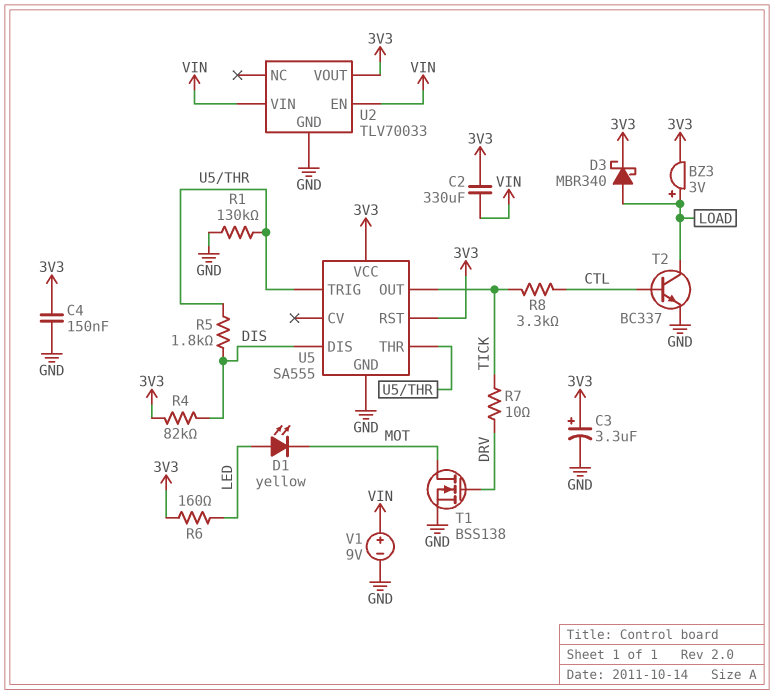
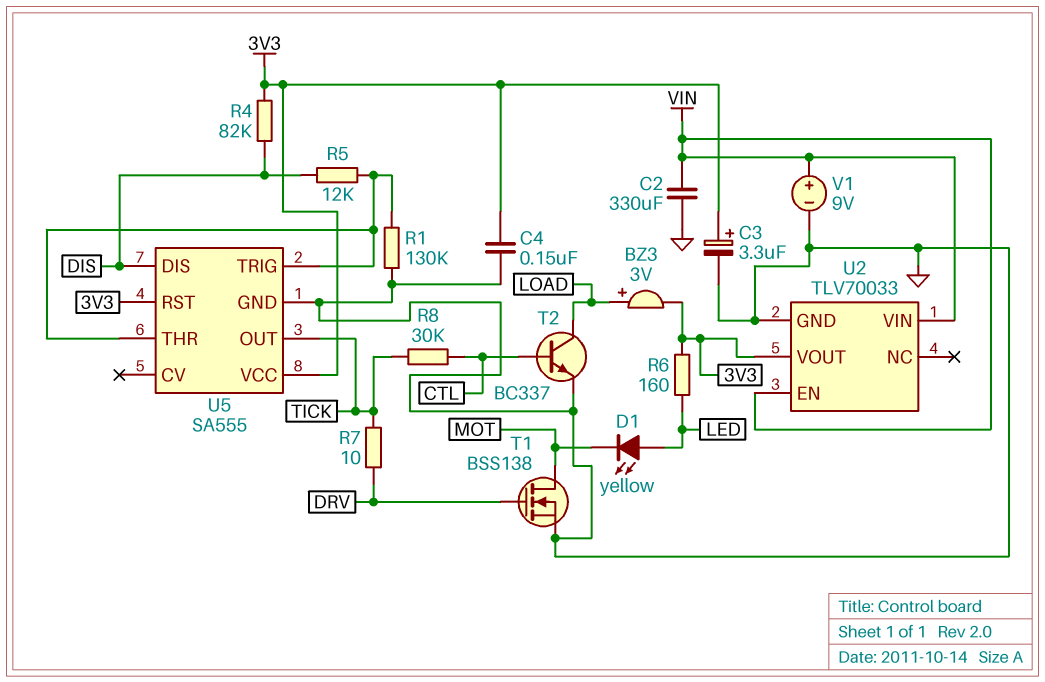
C2: 330uF (3V3, VIN) -> 330uF (GND, VIN)
D3: schottky MBR340 (A LOAD, K 3V3) -> none
R5: 1.8k (DIS, U5/THR) -> 12k (DIS, U5/THR)
R8: 3.3k (CTL, TICK) -> 30k (CTL, TICK)

